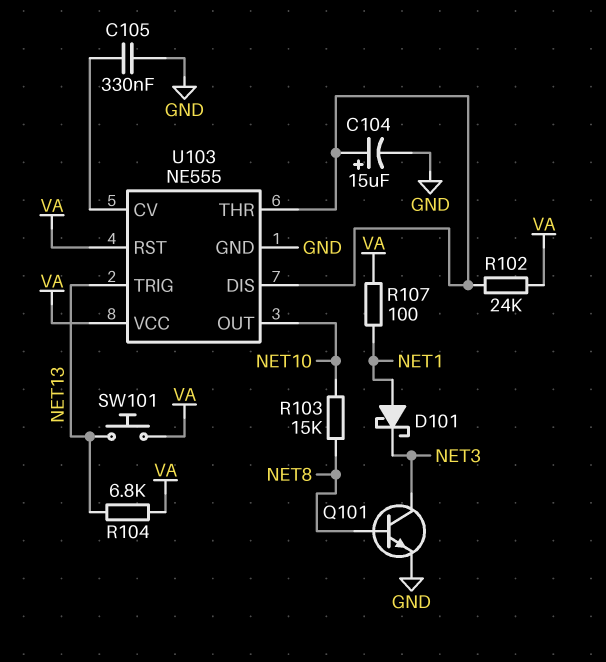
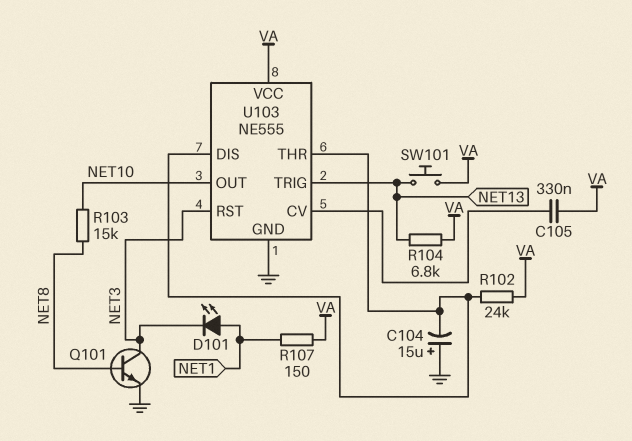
C104: 15uF (plus U103/DIS, minus GND) -> 15uF (plus GND, minus U103/DIS)
C105: 330nF (GND, U103/CV) -> 330nF (U103/CV, VA)
D101: schottky (A NET1, K NET3) -> LED (A NET1, K NET3)
R107: 100 (NET1, VA) -> 150 (NET1, VA)
U103 pin RST: VA -> NET3

